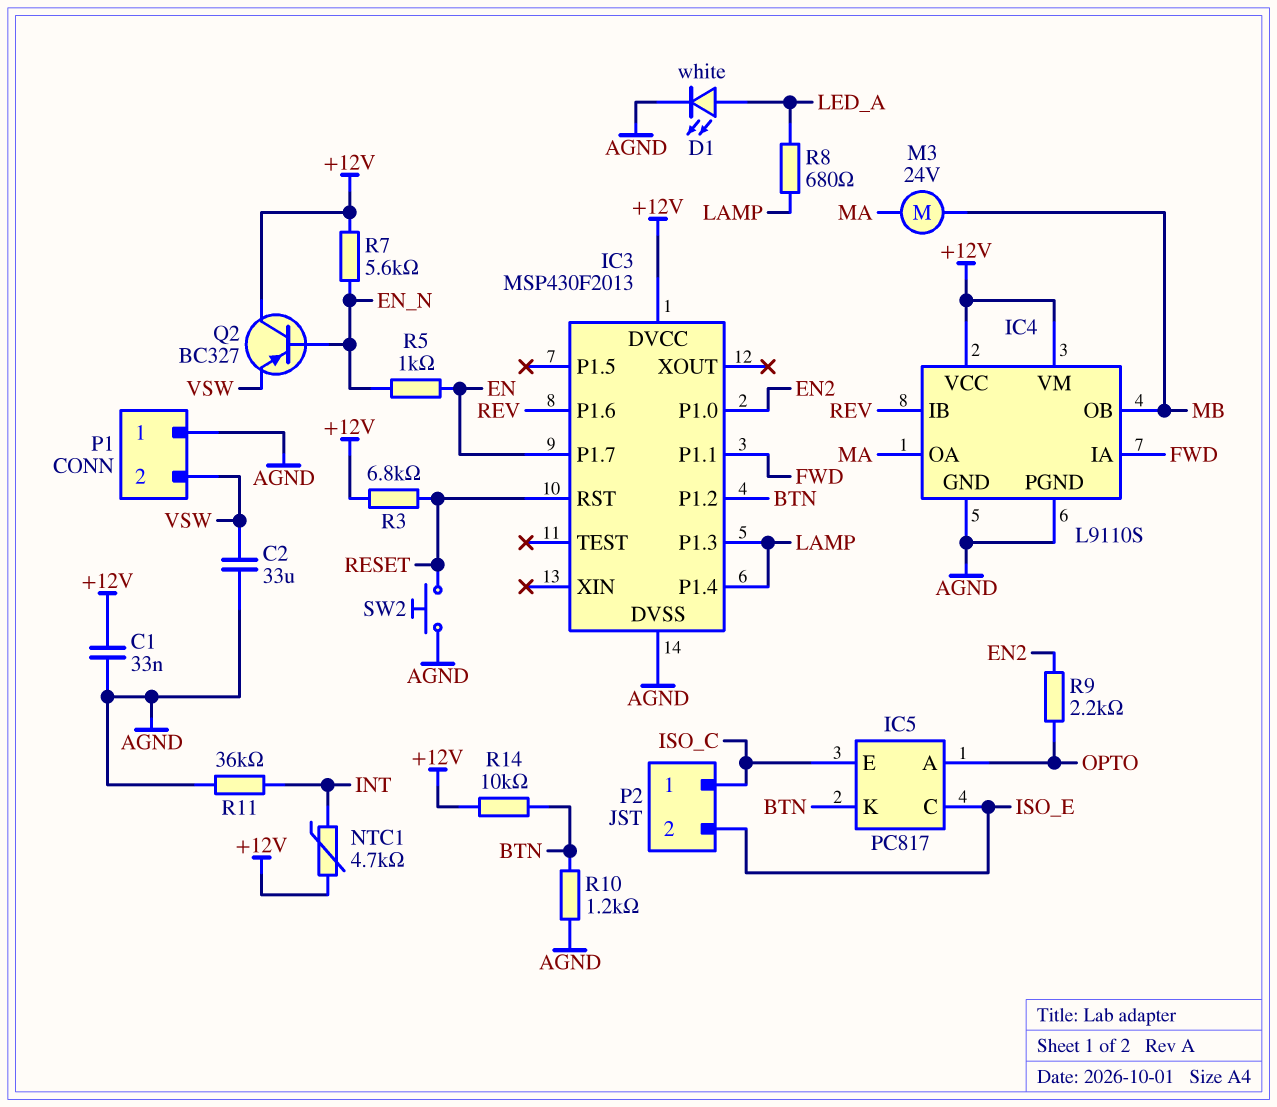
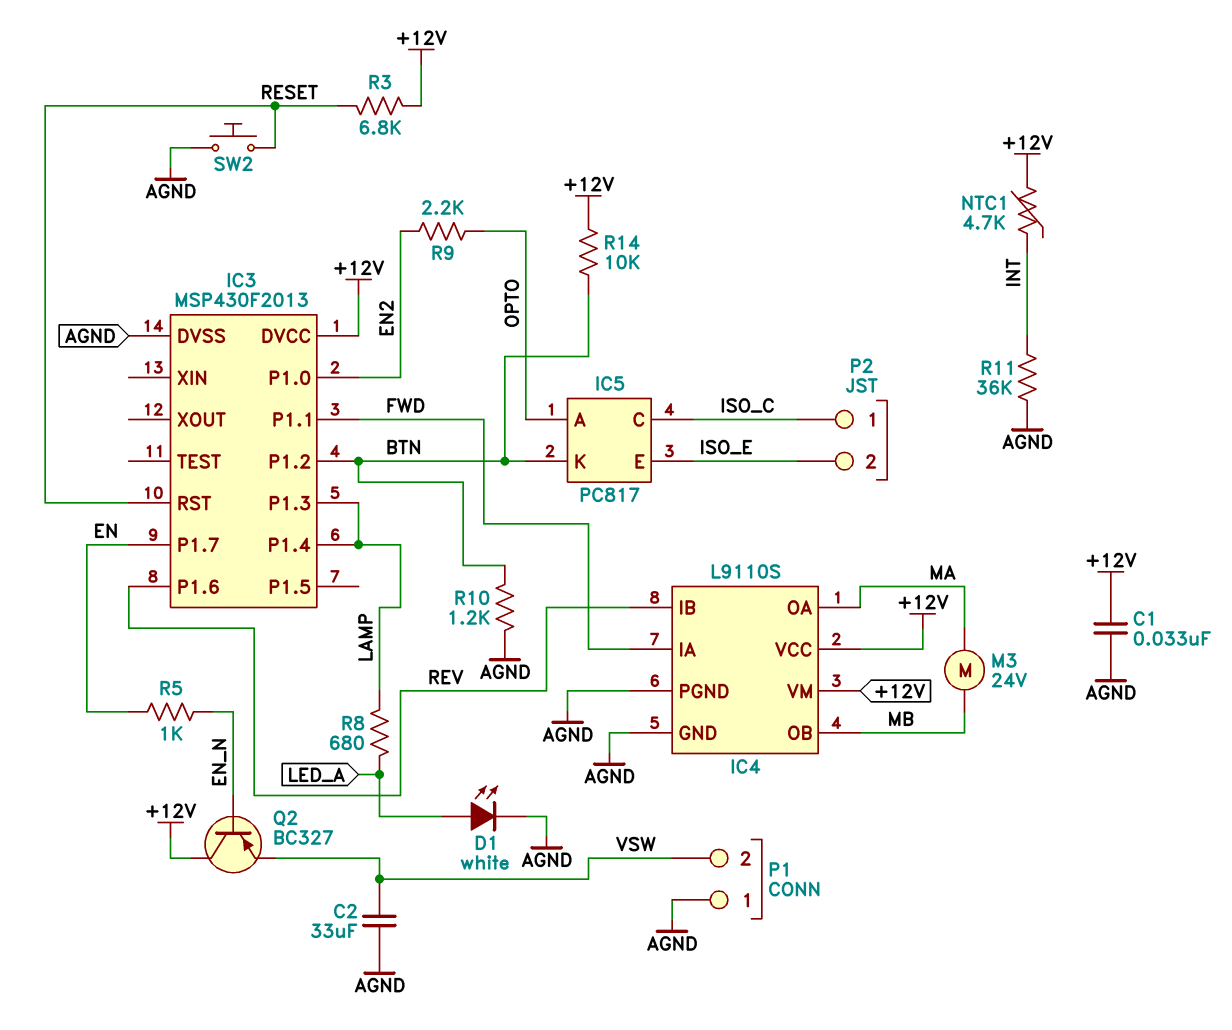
IC5 pin C: ISO_E -> ISO_C
IC5 pin E: ISO_C -> ISO_E
R7: 5.6k (+12V, EN_N) -> none

